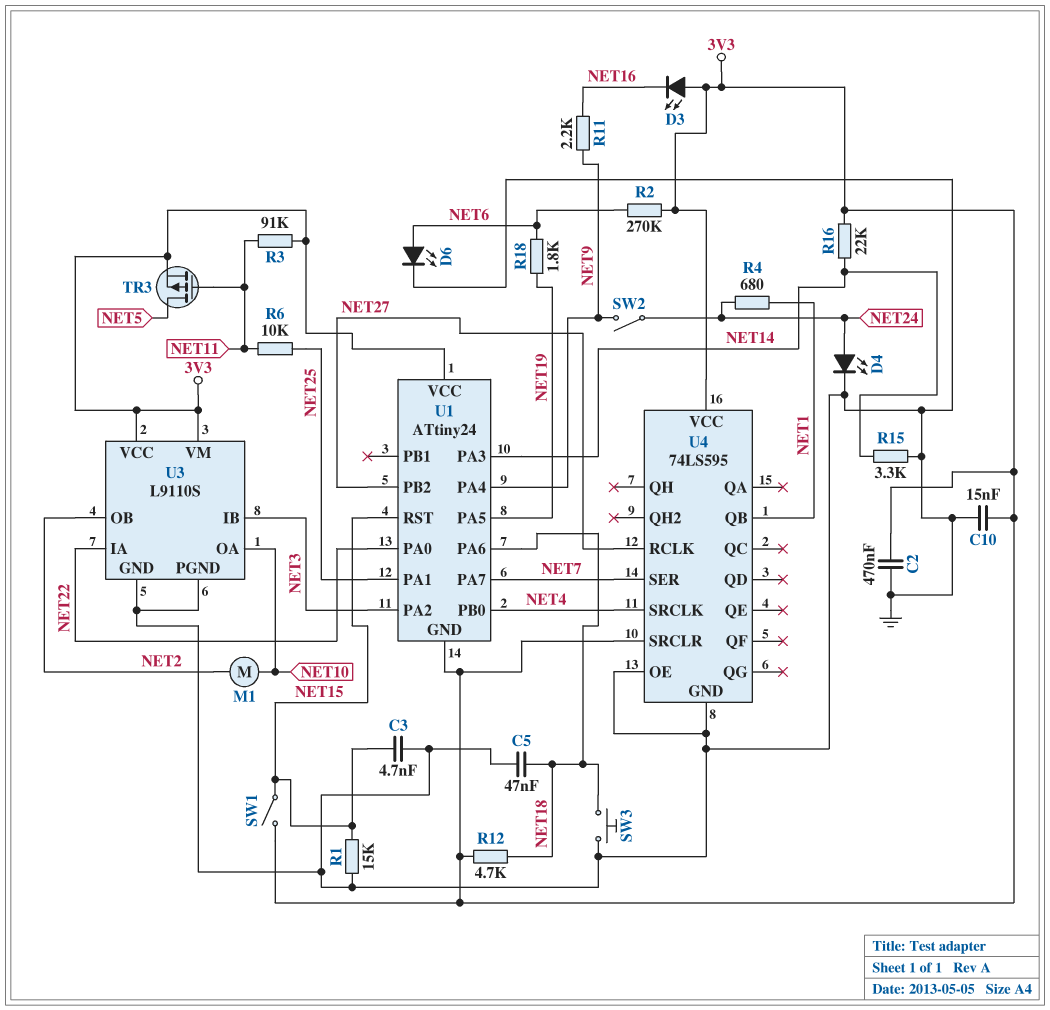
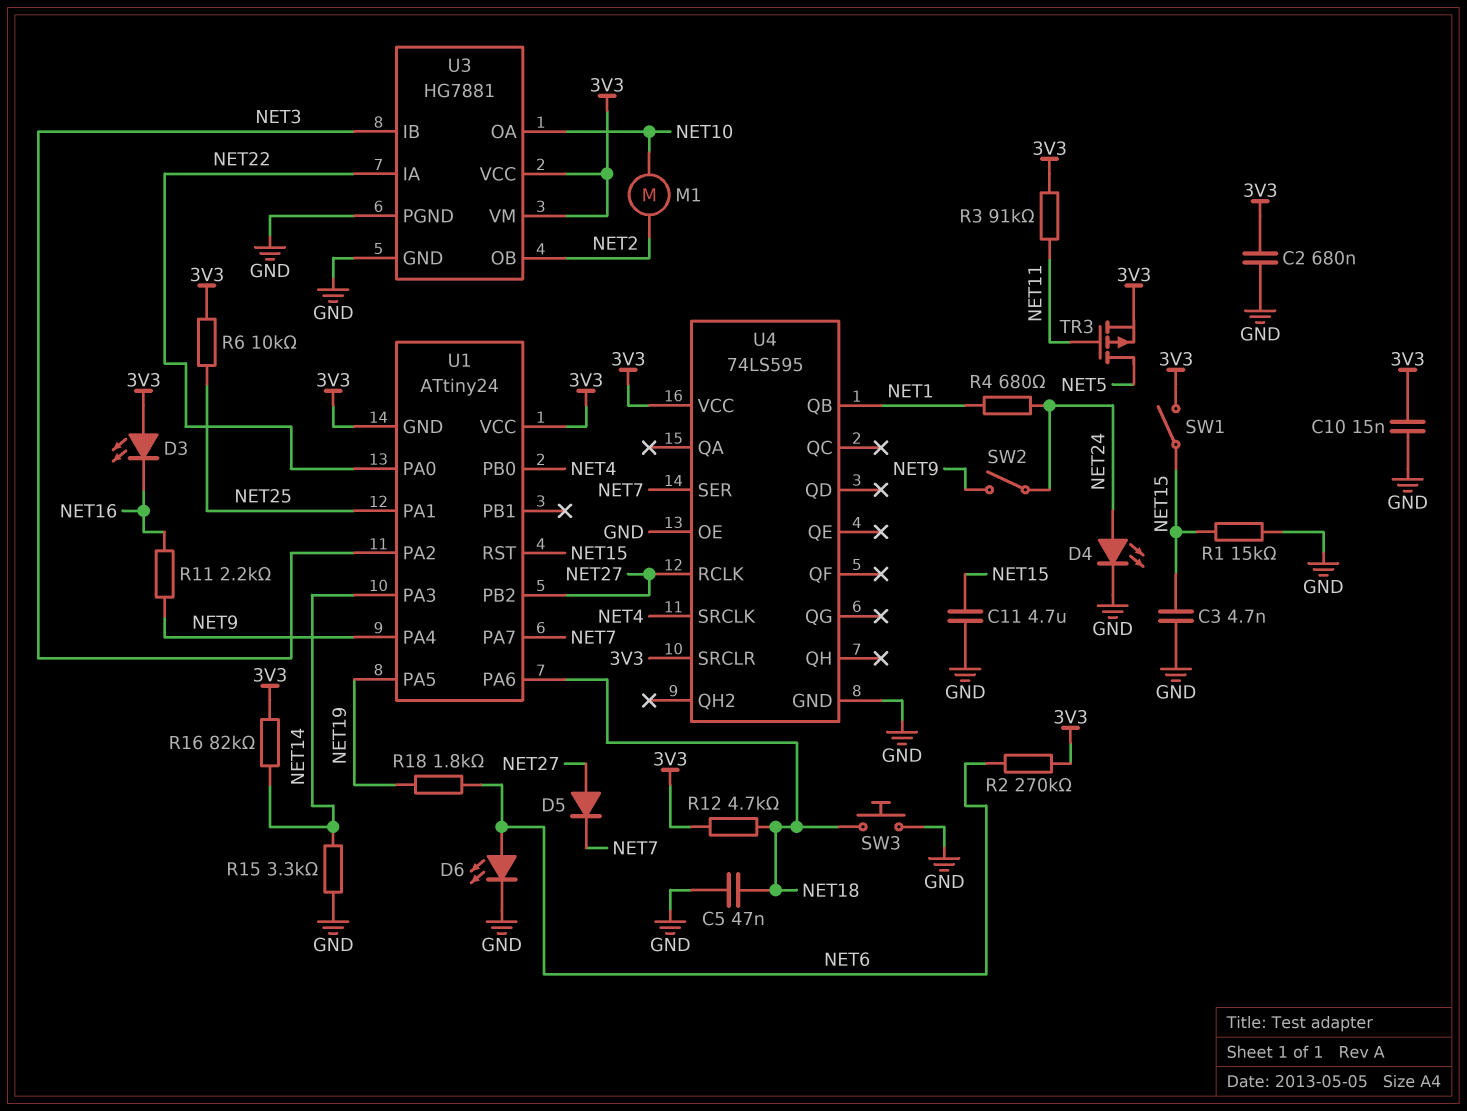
C2: 470nF (3V3, GND) -> 680nF (3V3, GND)
C11: none -> 4.7uF (GND, NET15)
D5: none -> diode (A NET27, K NET7)
R6: 10k (NET11, NET25) -> 10k (3V3, NET25)
R16: 22k (3V3, NET14) -> 82k (3V3, NET14)
U3: L9110S -> HG7881

